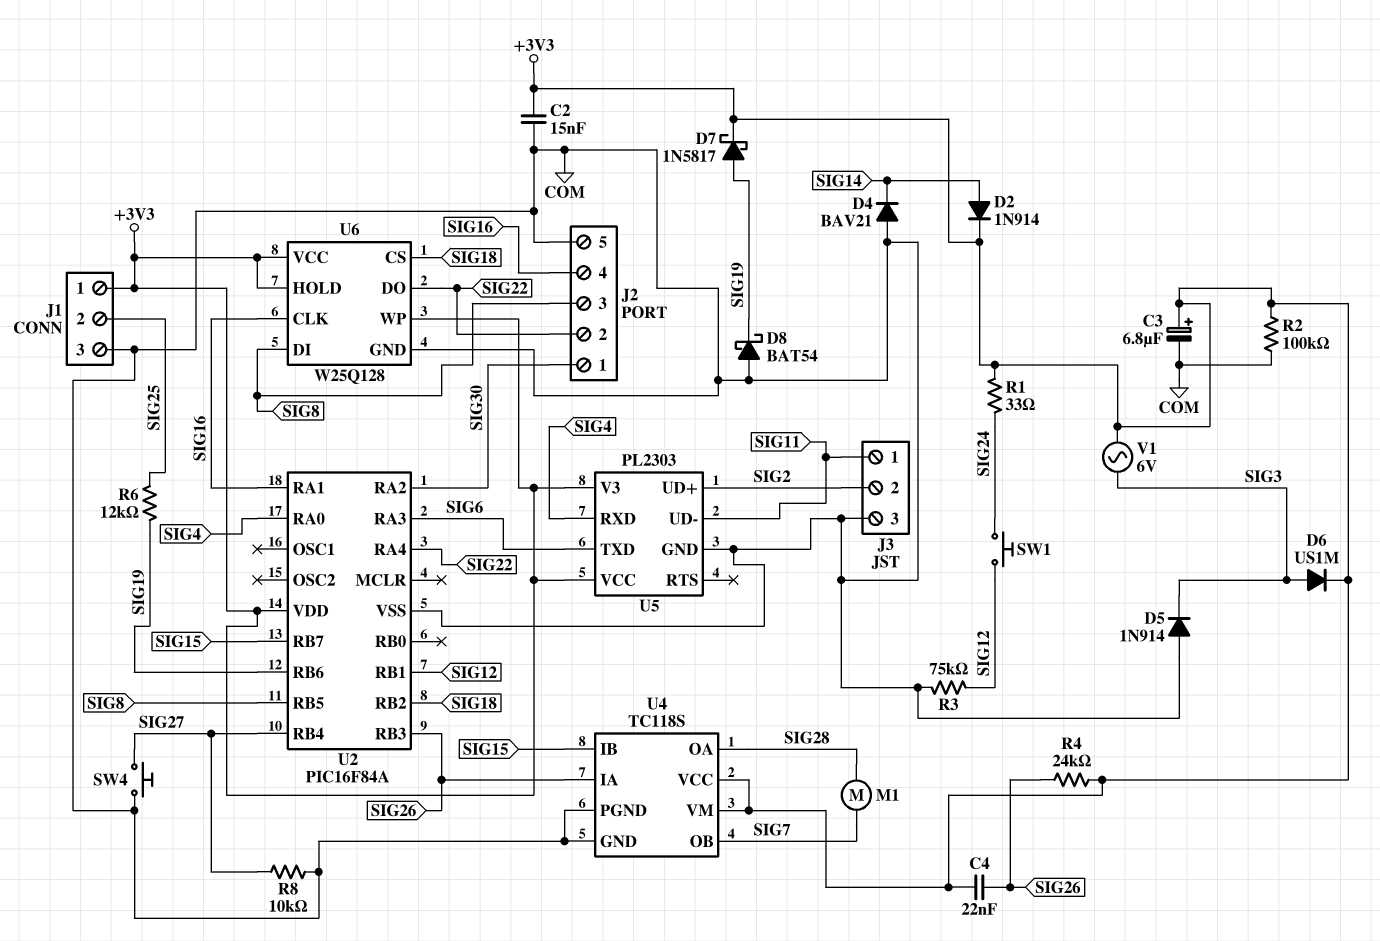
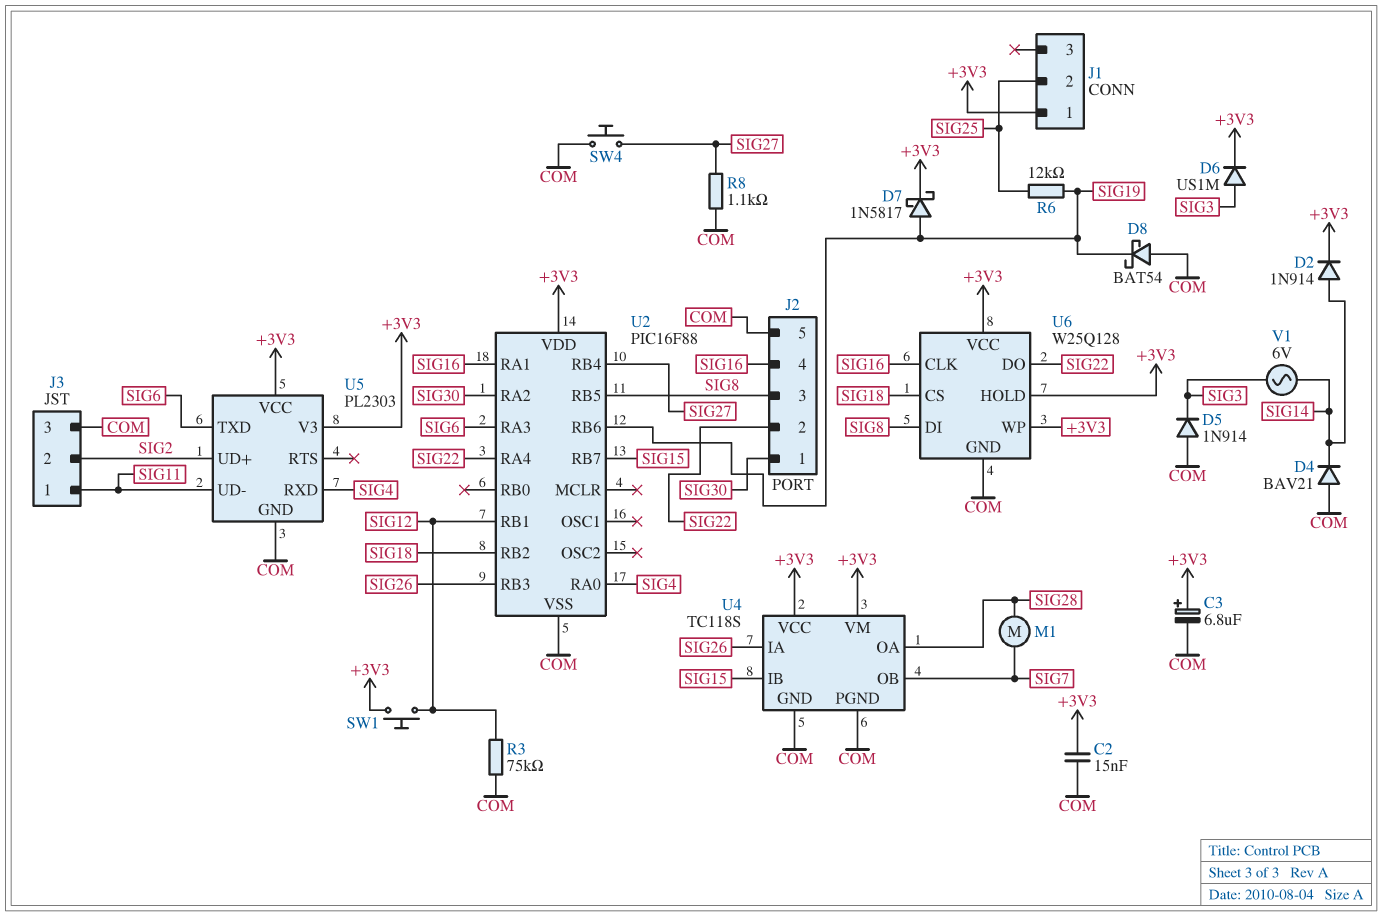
C4: 22nF (+3V3, SIG26) -> none
J1 pin 3: COM -> none
R1: 33 (+3V3, SIG24) -> none
R2: 100k (+3V3, COM) -> none
R4: 24k (+3V3, SIG26) -> none
R8: 10k (COM, SIG27) -> 1.1k (COM, SIG27)
SW1: button (SIG12, SIG24) -> button (+3V3, SIG12)
U2: PIC16F84A -> PIC16F88
V1: AC 6V (+3V3, SIG3) -> AC 6V (SIG3, SIG14)

